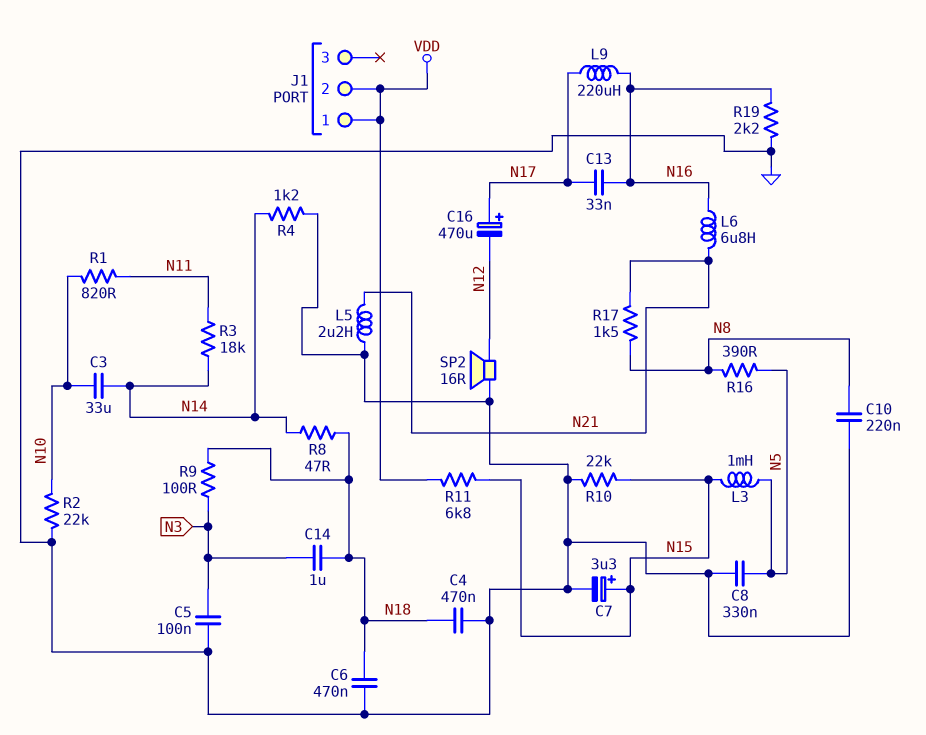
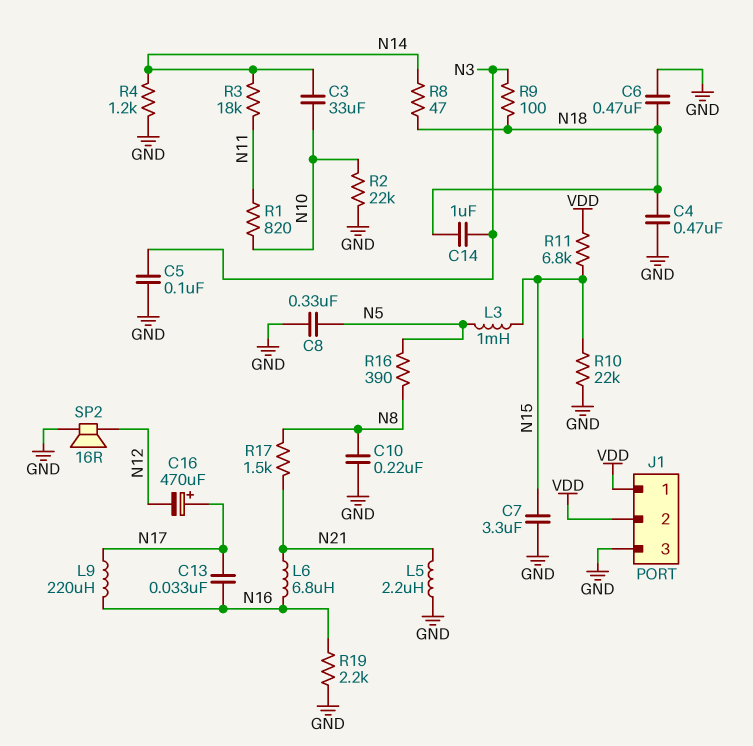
C7: 3.3uF (plus N15, minus GND) -> 3.3uF (GND, N15)
J1 pin 3: none -> GND

